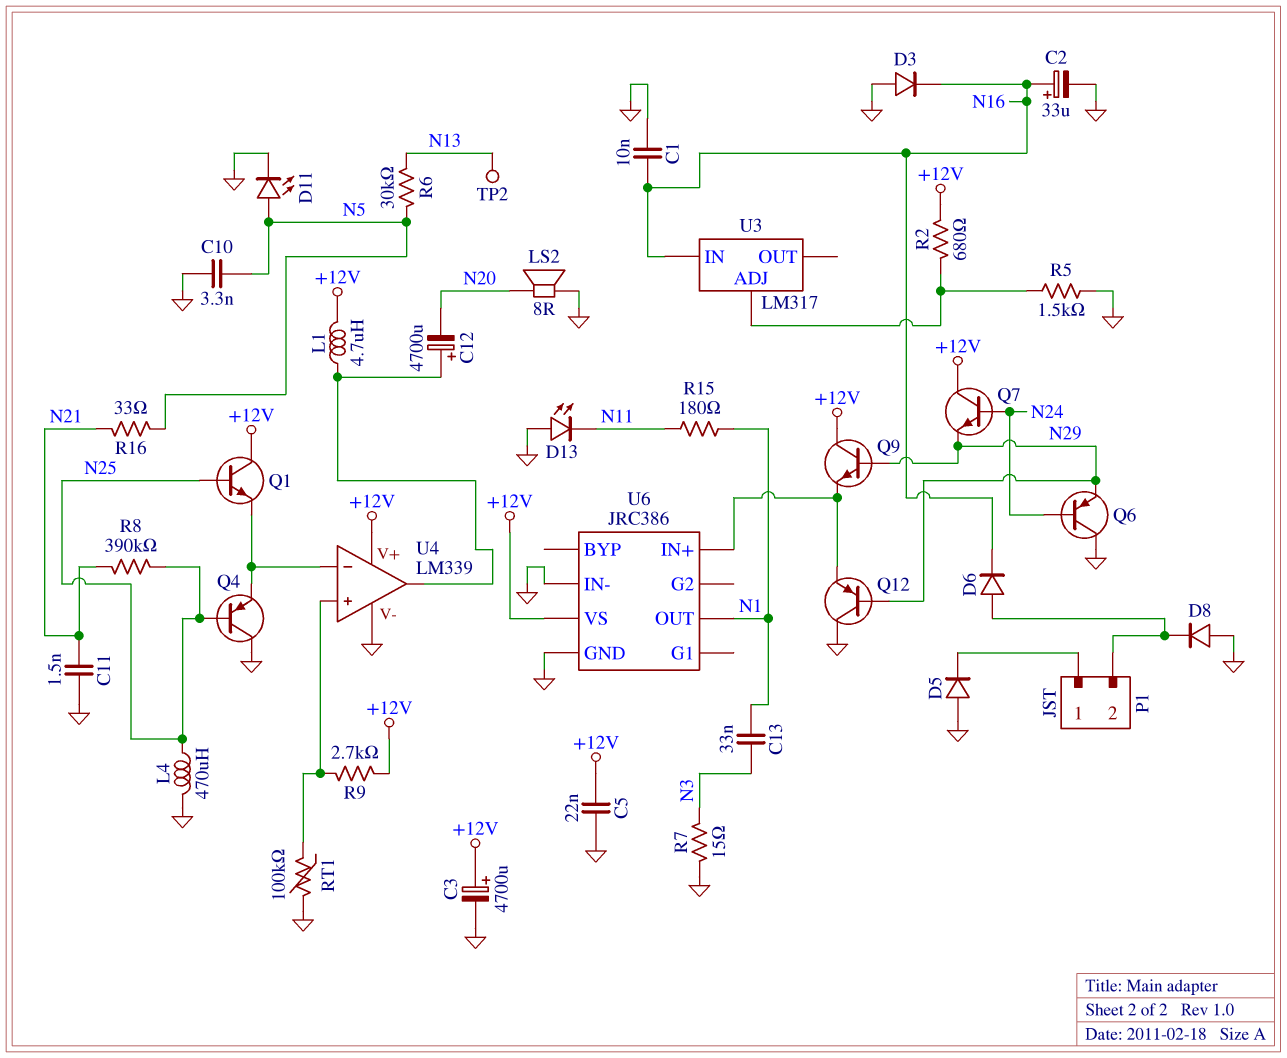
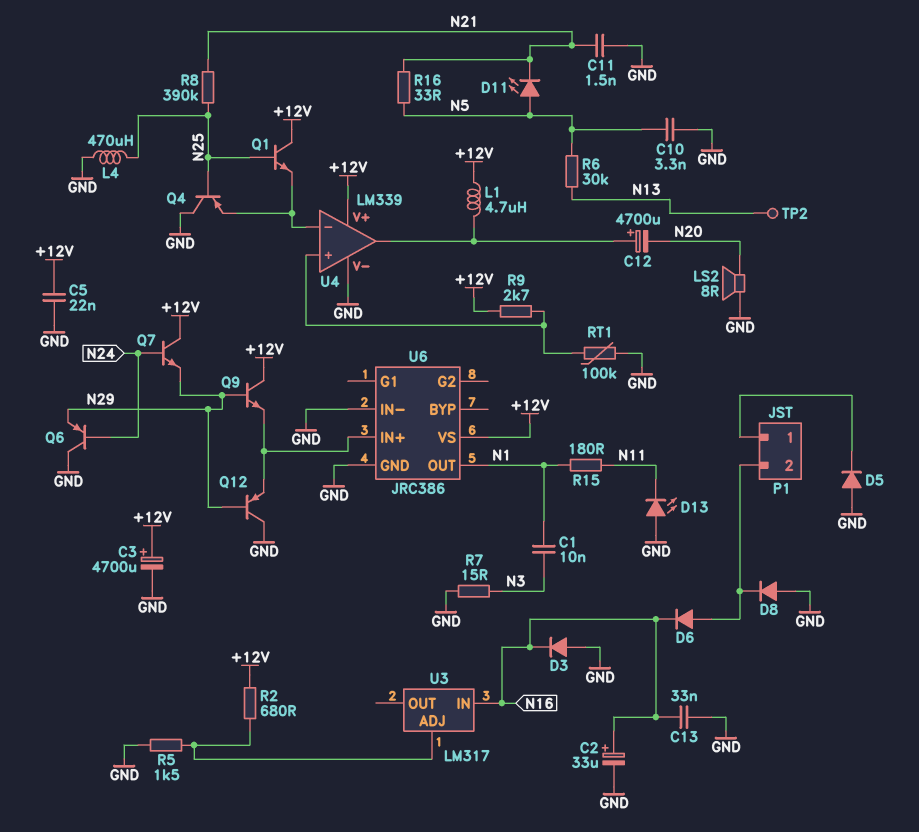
C1: 10nF (GND, N16) -> 10nF (N1, N3)
C13: 33nF (N1, N3) -> 33nF (GND, N16)
D11: LED (A N5, K GND) -> LED (A N5, K N21)

